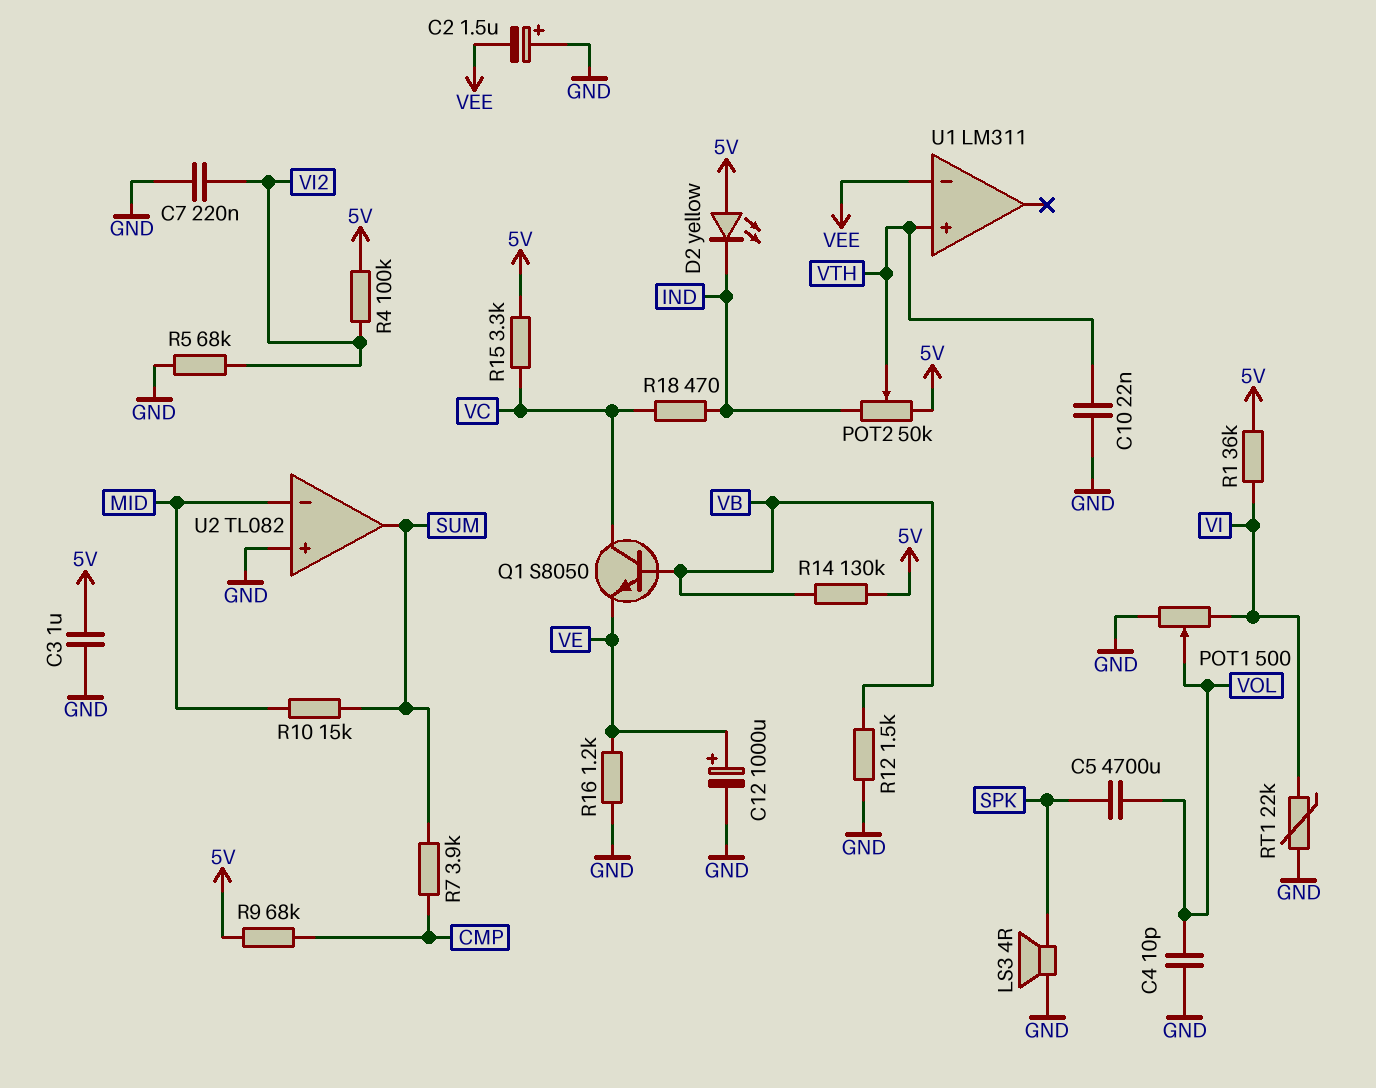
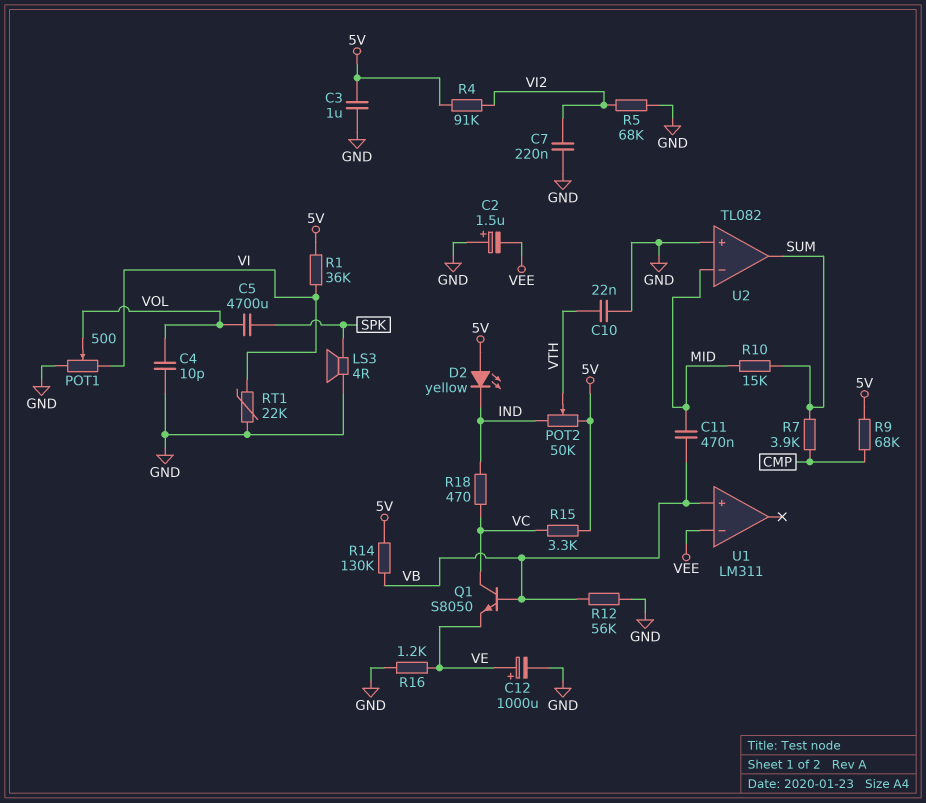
C11: none -> 470nF (MID, VB)
R4: 100k (5V, VI2) -> 91k (5V, VI2)
R12: 1.5k (GND, VB) -> 56k (GND, VB)
U1 pin in+: VTH -> VB

